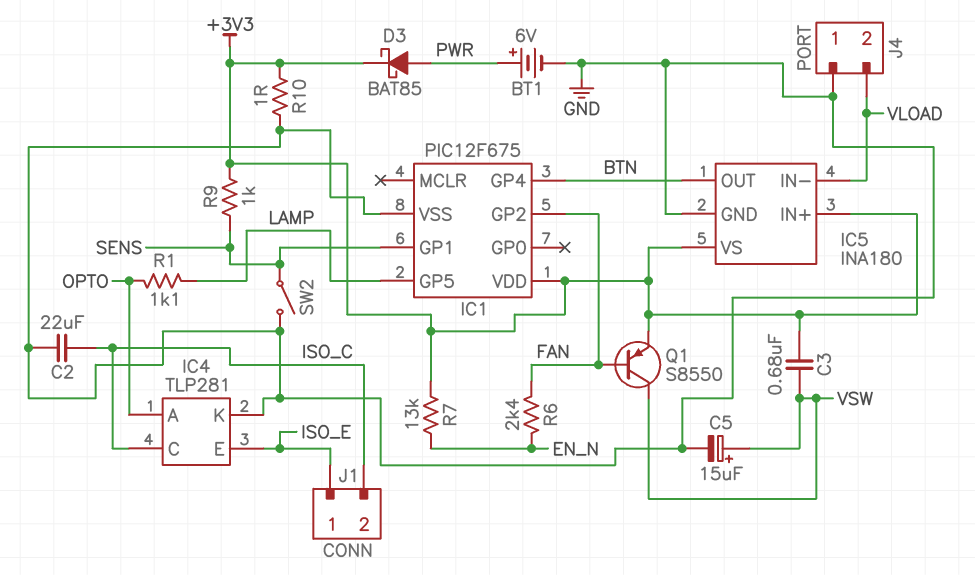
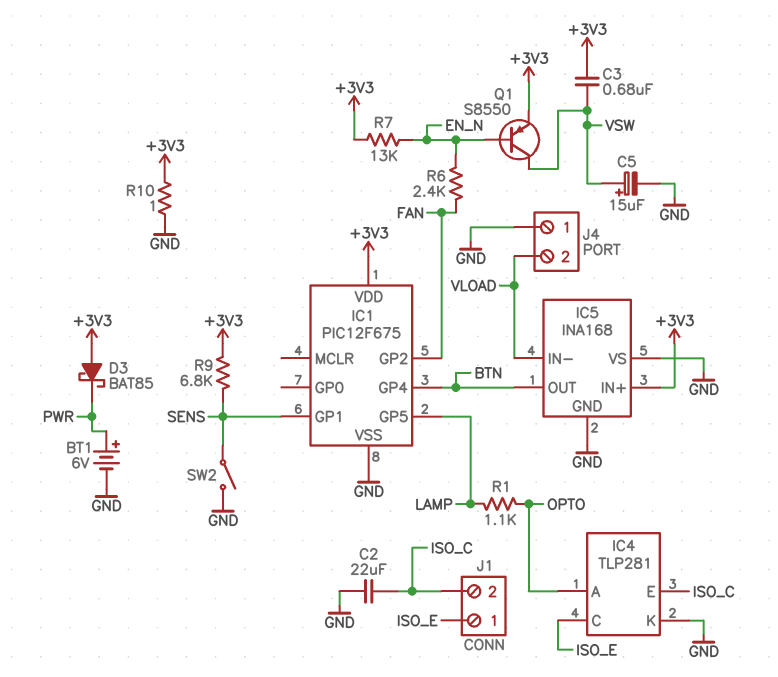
D3: schottky BAT85 (A PWR, K +3V3) -> schottky BAT85 (A +3V3, K PWR)
IC4 pin C: ISO_C -> ISO_E
IC4 pin E: ISO_E -> ISO_C
IC5: INA180 -> INA168
IC5 pin VS: +3V3 -> GND
Q1: PNP S8550 (B FAN, C VSW, E +3V3) -> PNP S8550 (B EN_N, C VSW, E +3V3)
R9: 1k (+3V3, SENS) -> 6.8k (+3V3, SENS)

